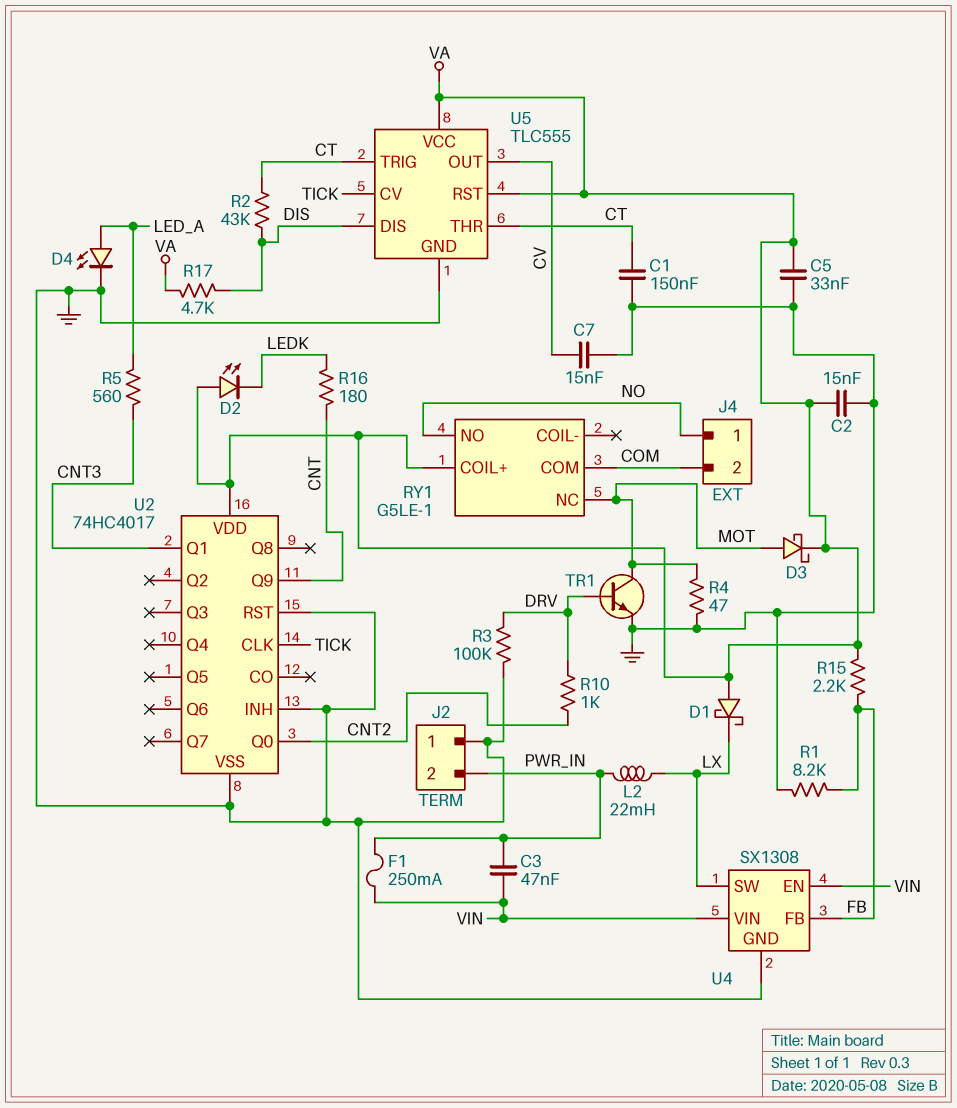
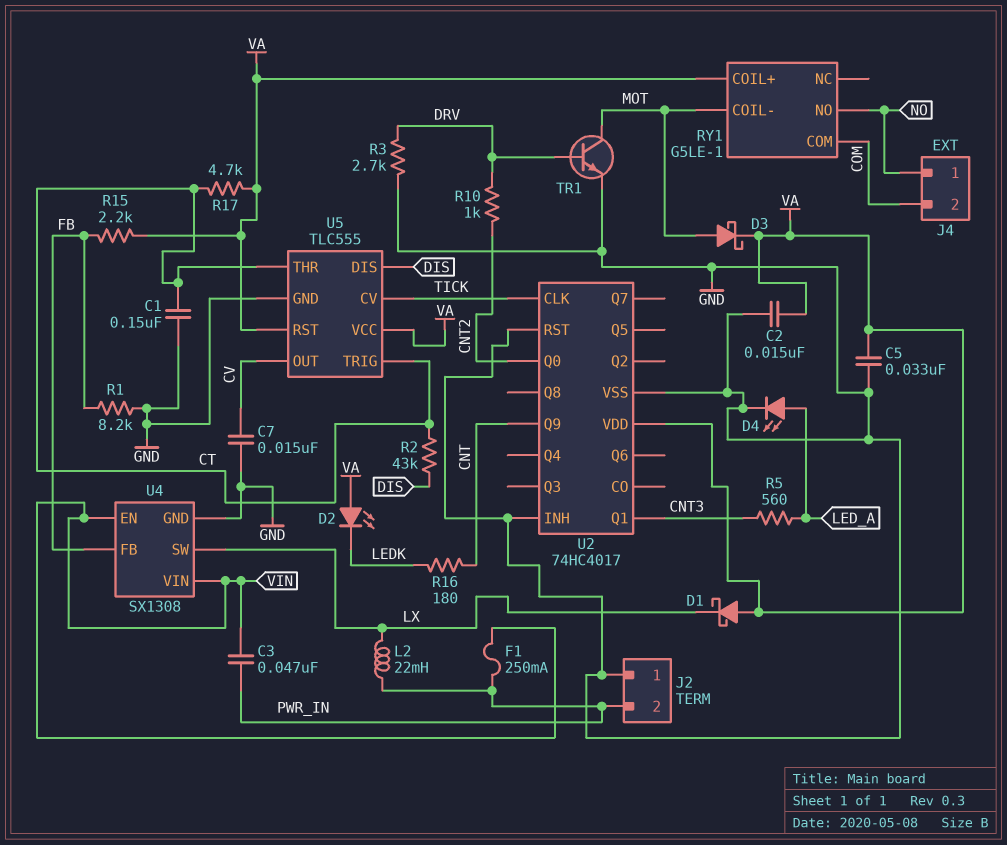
R3: 100k (DRV, GND) -> 2.7k (DRV, GND)
R4: 47 (GND, MOT) -> none
R17: 4.7k (DIS, VA) -> 4.7k (CT, VA)
RY1 pin COIL-: none -> MOT
RY1 pin NC: MOT -> none

